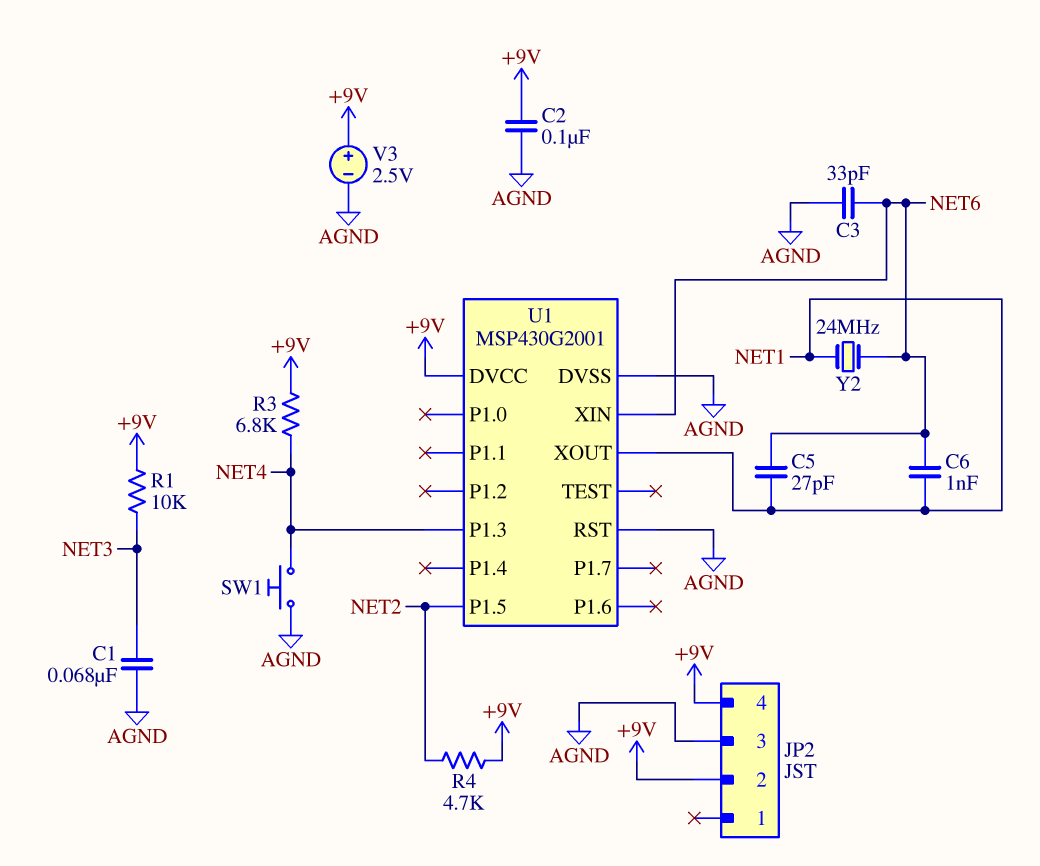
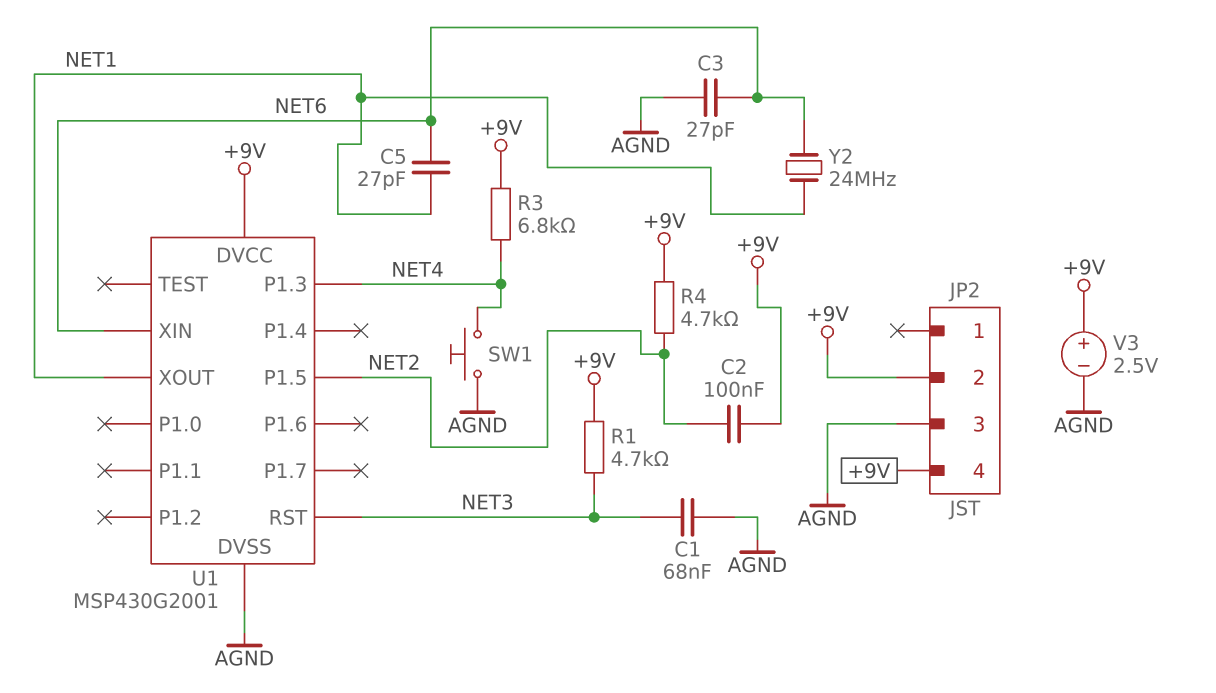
C2: 100nF (+9V, AGND) -> 100nF (+9V, NET2)
C3: 33pF (AGND, NET6) -> 27pF (AGND, NET6)
C6: 1nF (NET1, NET6) -> none
R1: 10k (+9V, NET3) -> 4.7k (+9V, NET3)
U1 pin RST: AGND -> NET3

